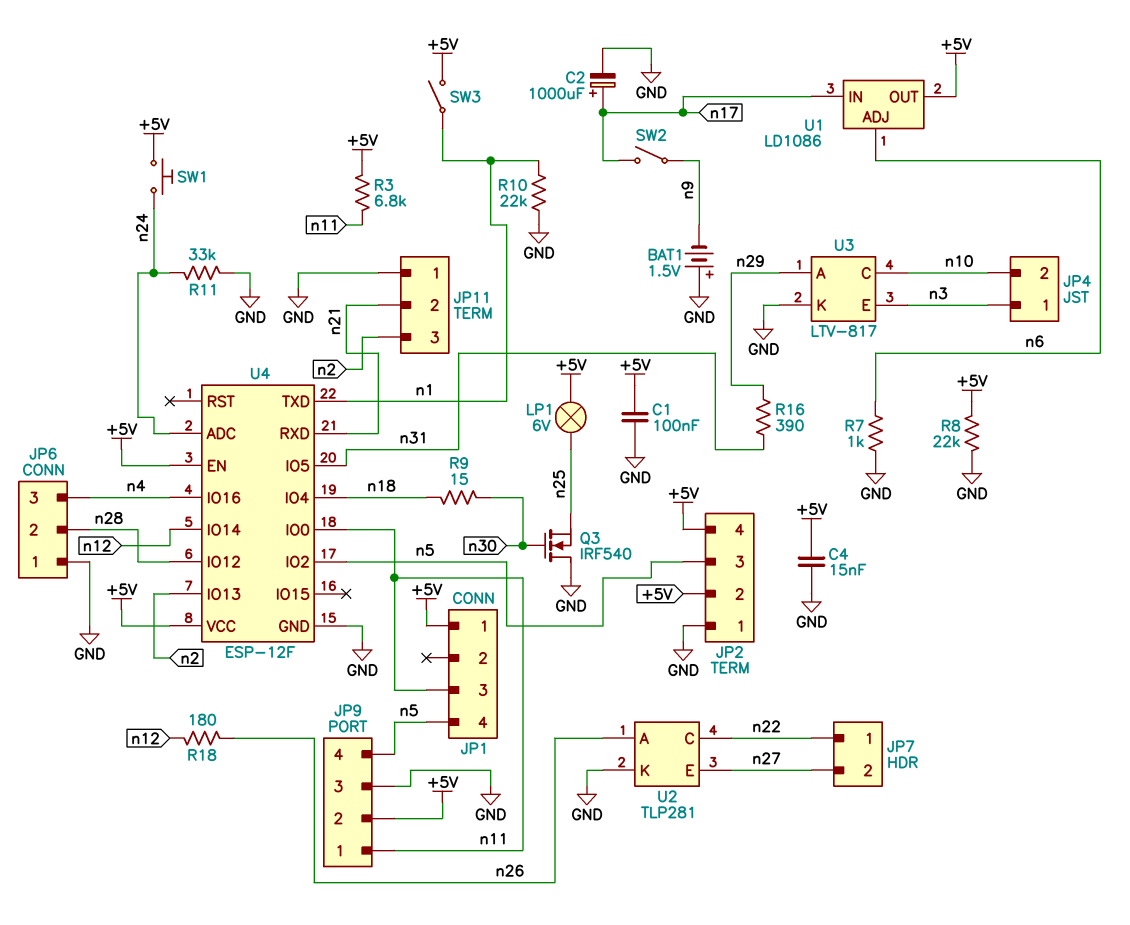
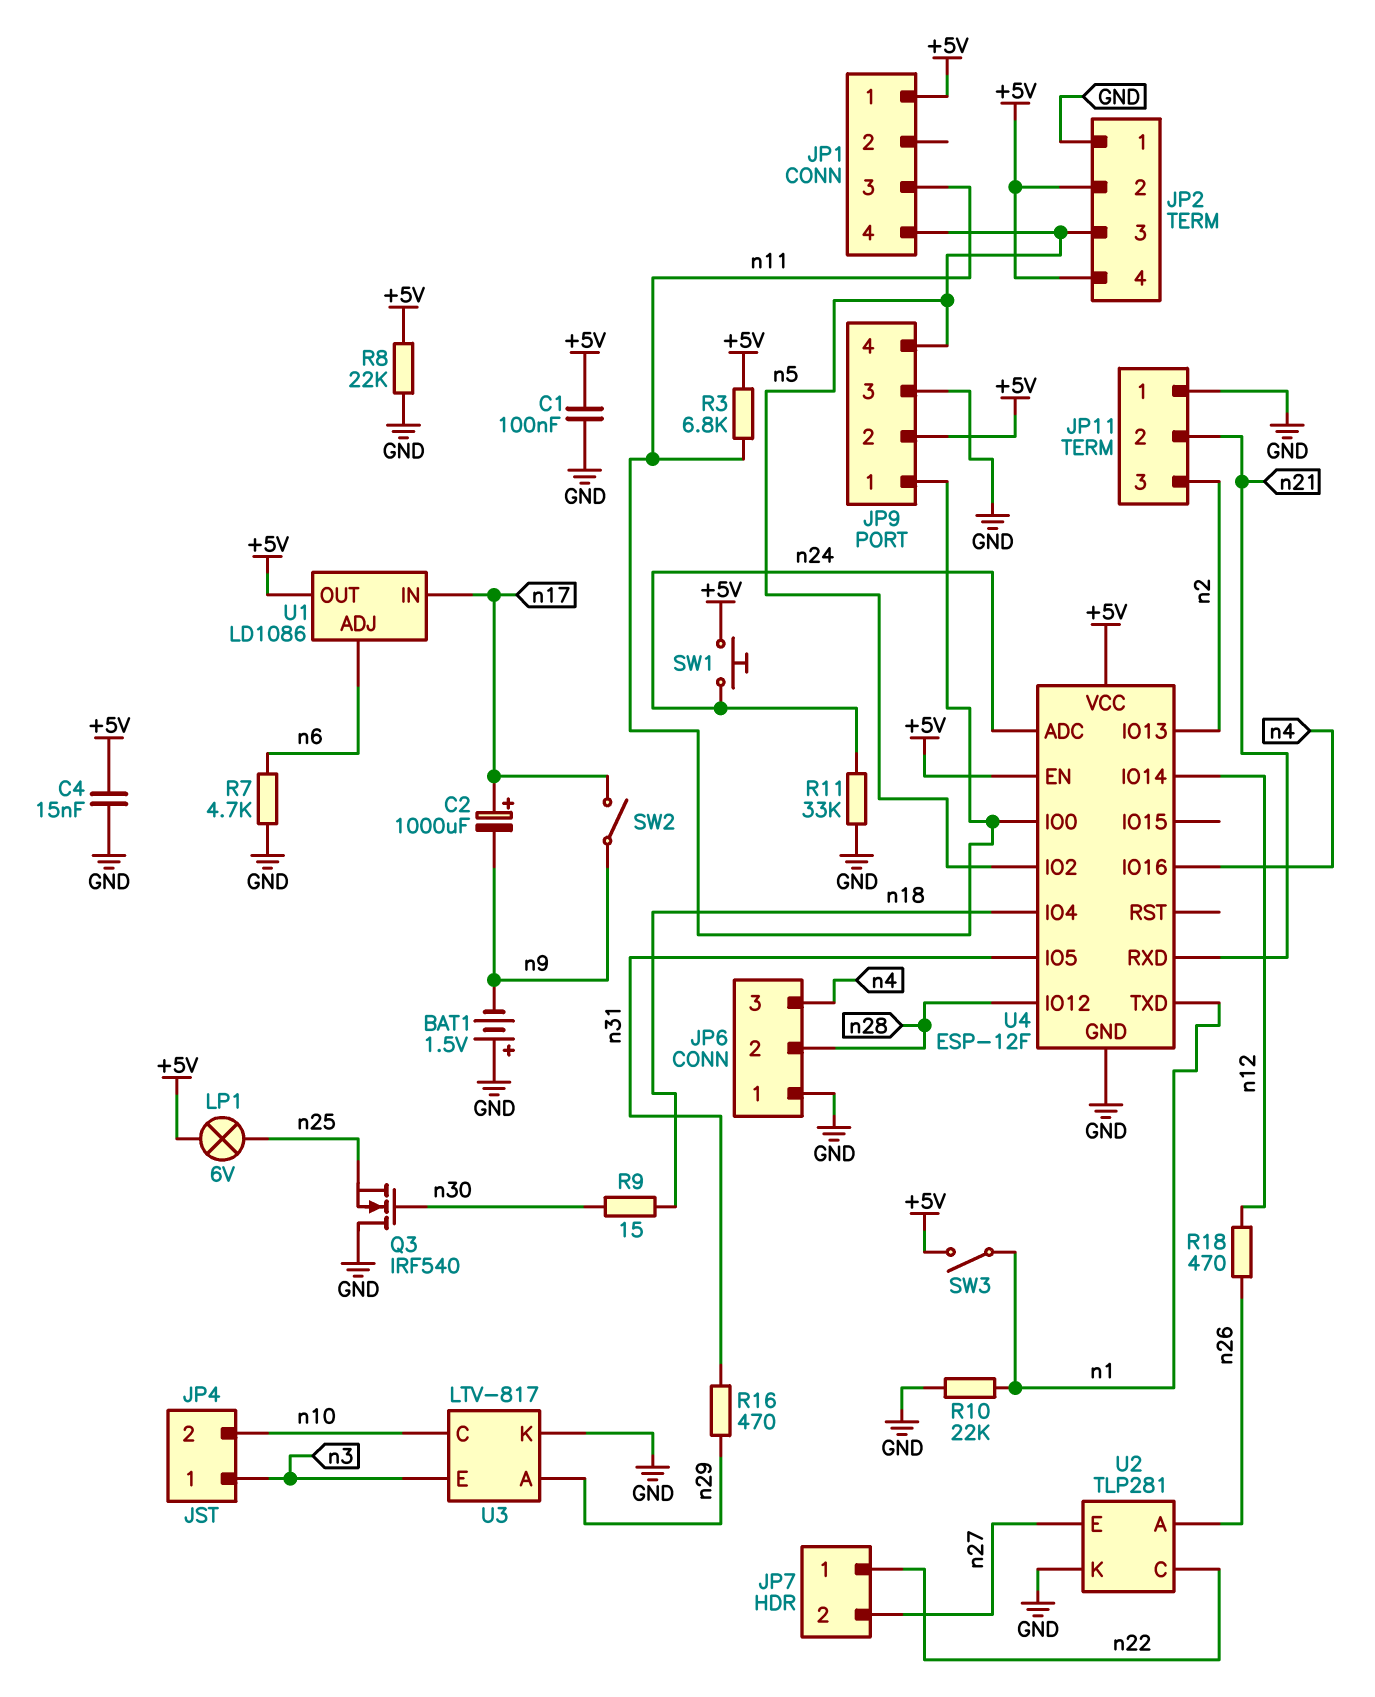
C2: 1000uF (plus n17, minus GND) -> 1000uF (plus n17, minus n9)
R7: 1k (GND, n6) -> 4.7k (GND, n6)
R16: 390 (n29, n31) -> 470 (n29, n31)
R18: 180 (n12, n26) -> 470 (n12, n26)

